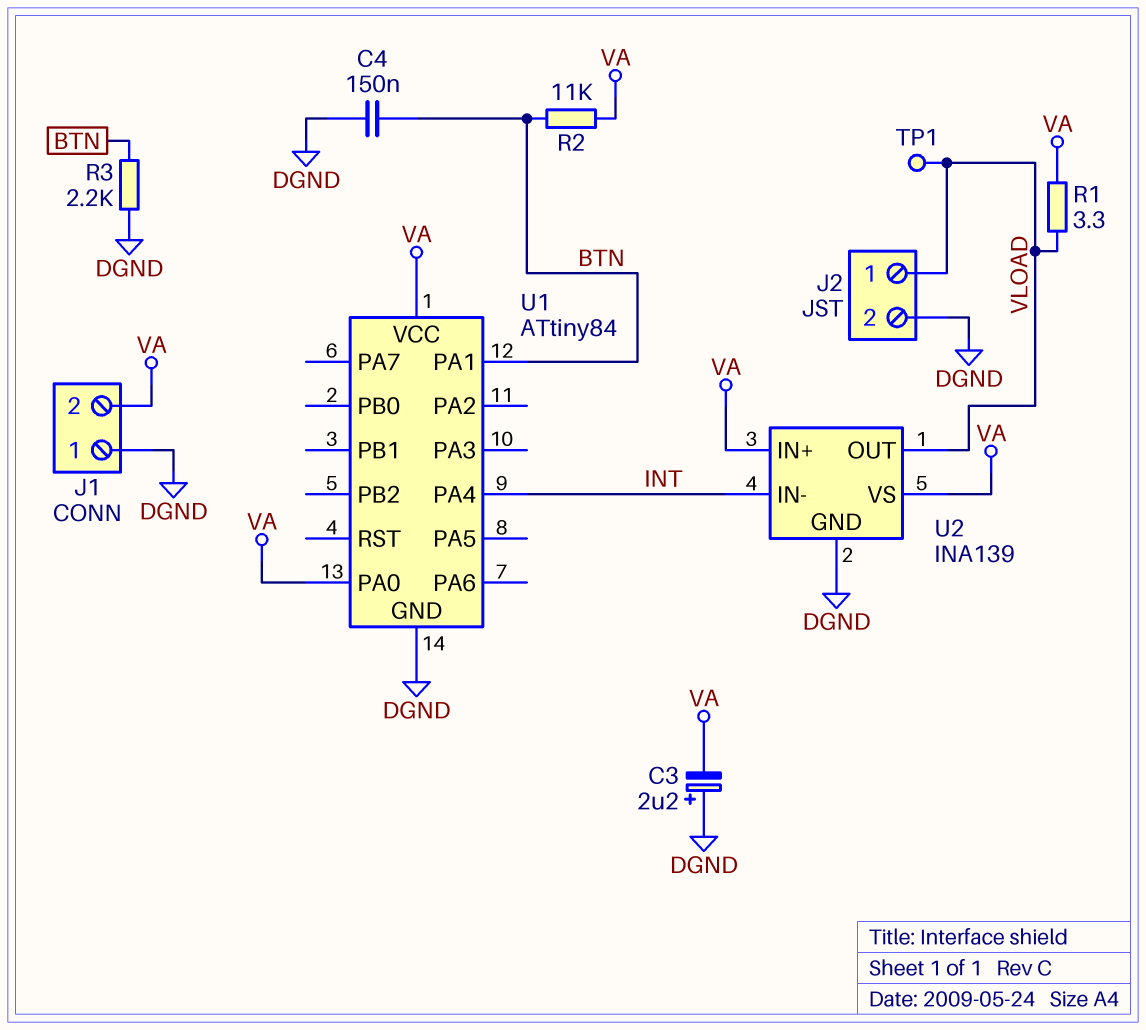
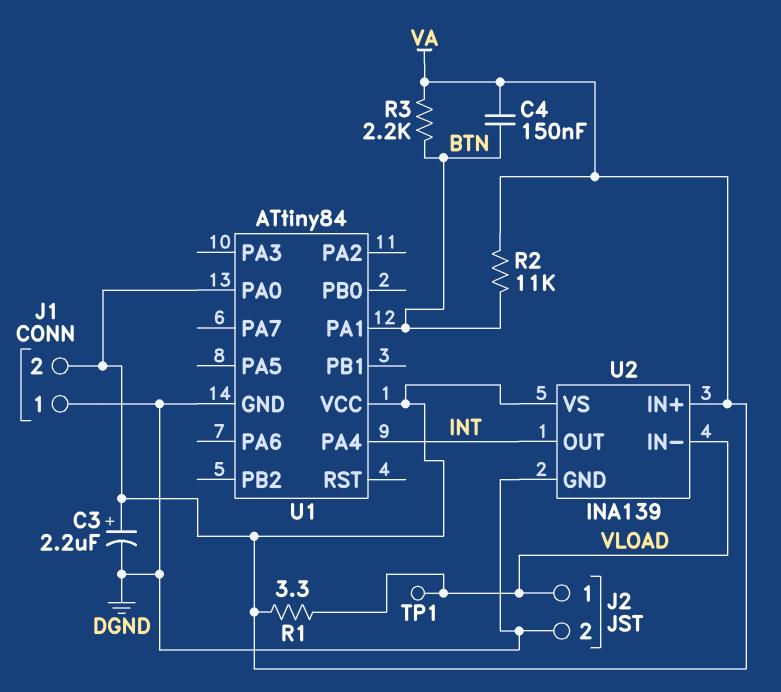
C3: 2.2uF (plus DGND, minus VA) -> 2.2uF (plus VA, minus DGND)
C4: 150nF (BTN, DGND) -> 150nF (BTN, VA)
R3: 2.2k (BTN, DGND) -> 2.2k (BTN, VA)
U2 pin IN-: INT -> VLOAD
U2 pin OUT: VLOAD -> INT

